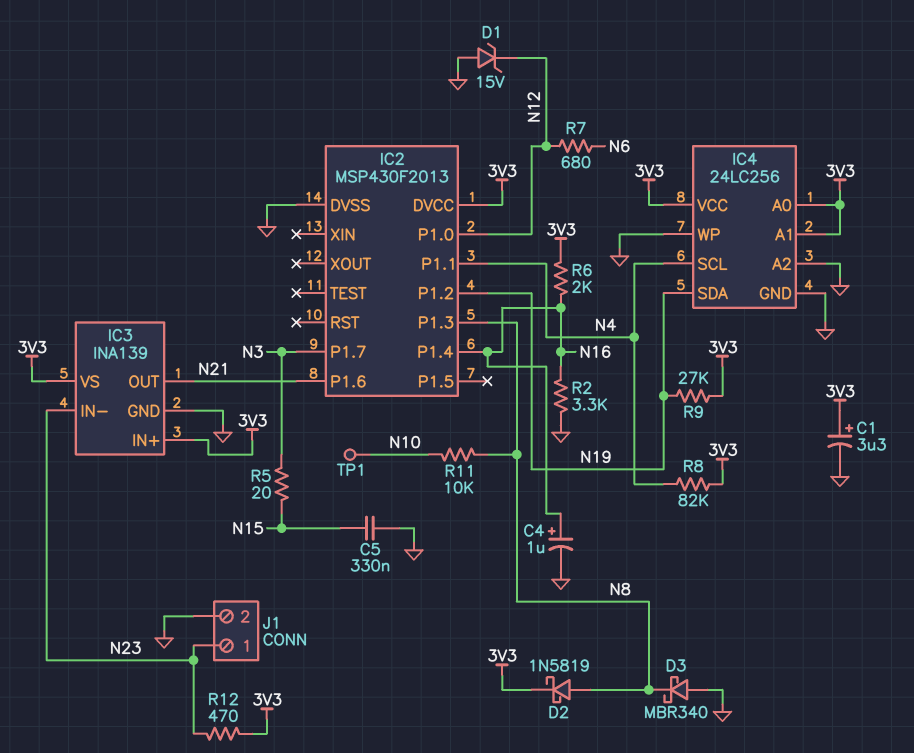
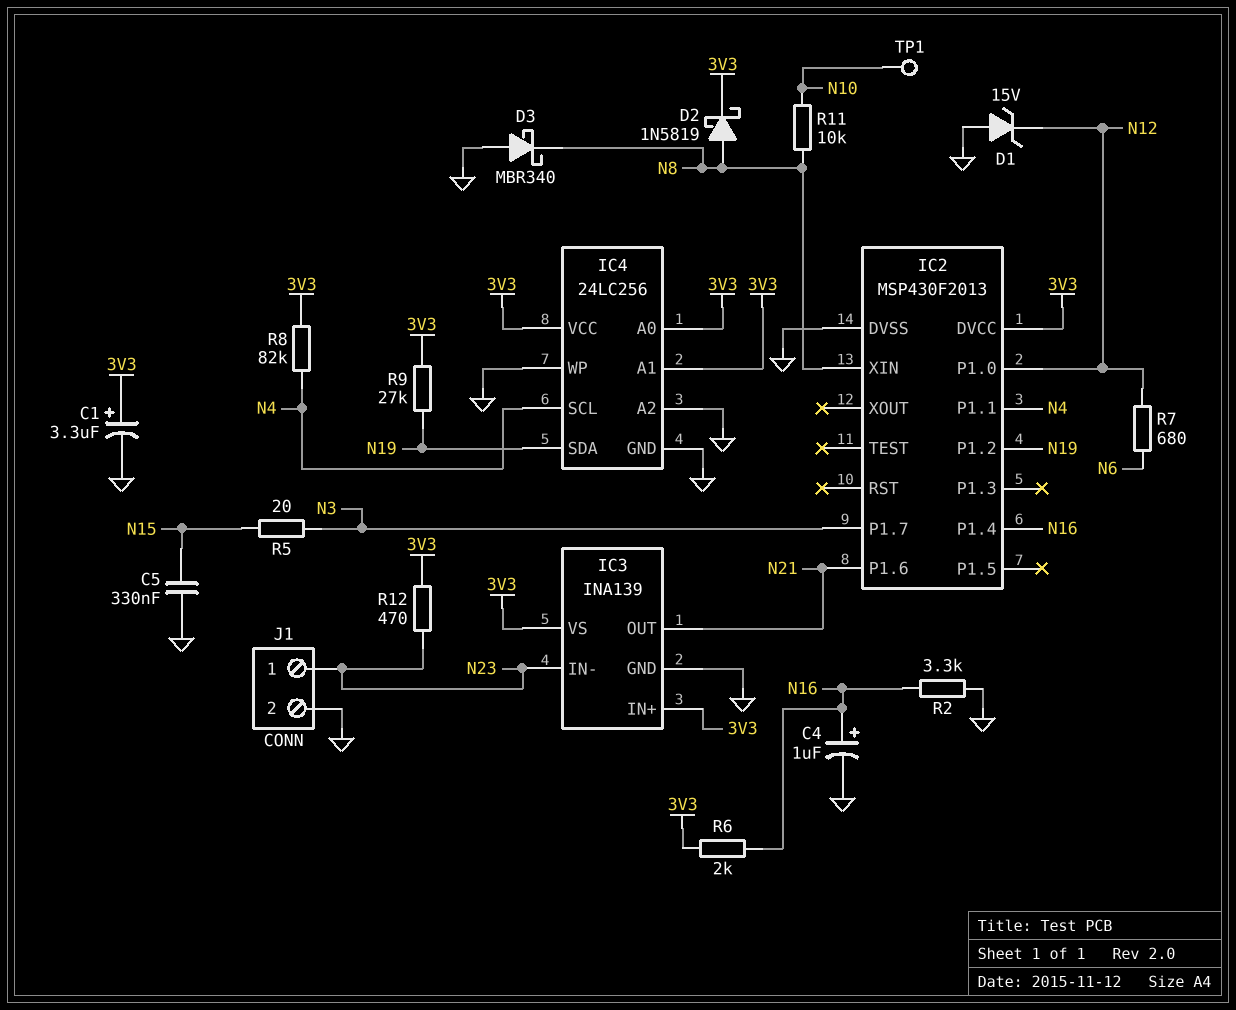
IC2 pin P1.3: N8 -> none
IC2 pin XIN: none -> N8

